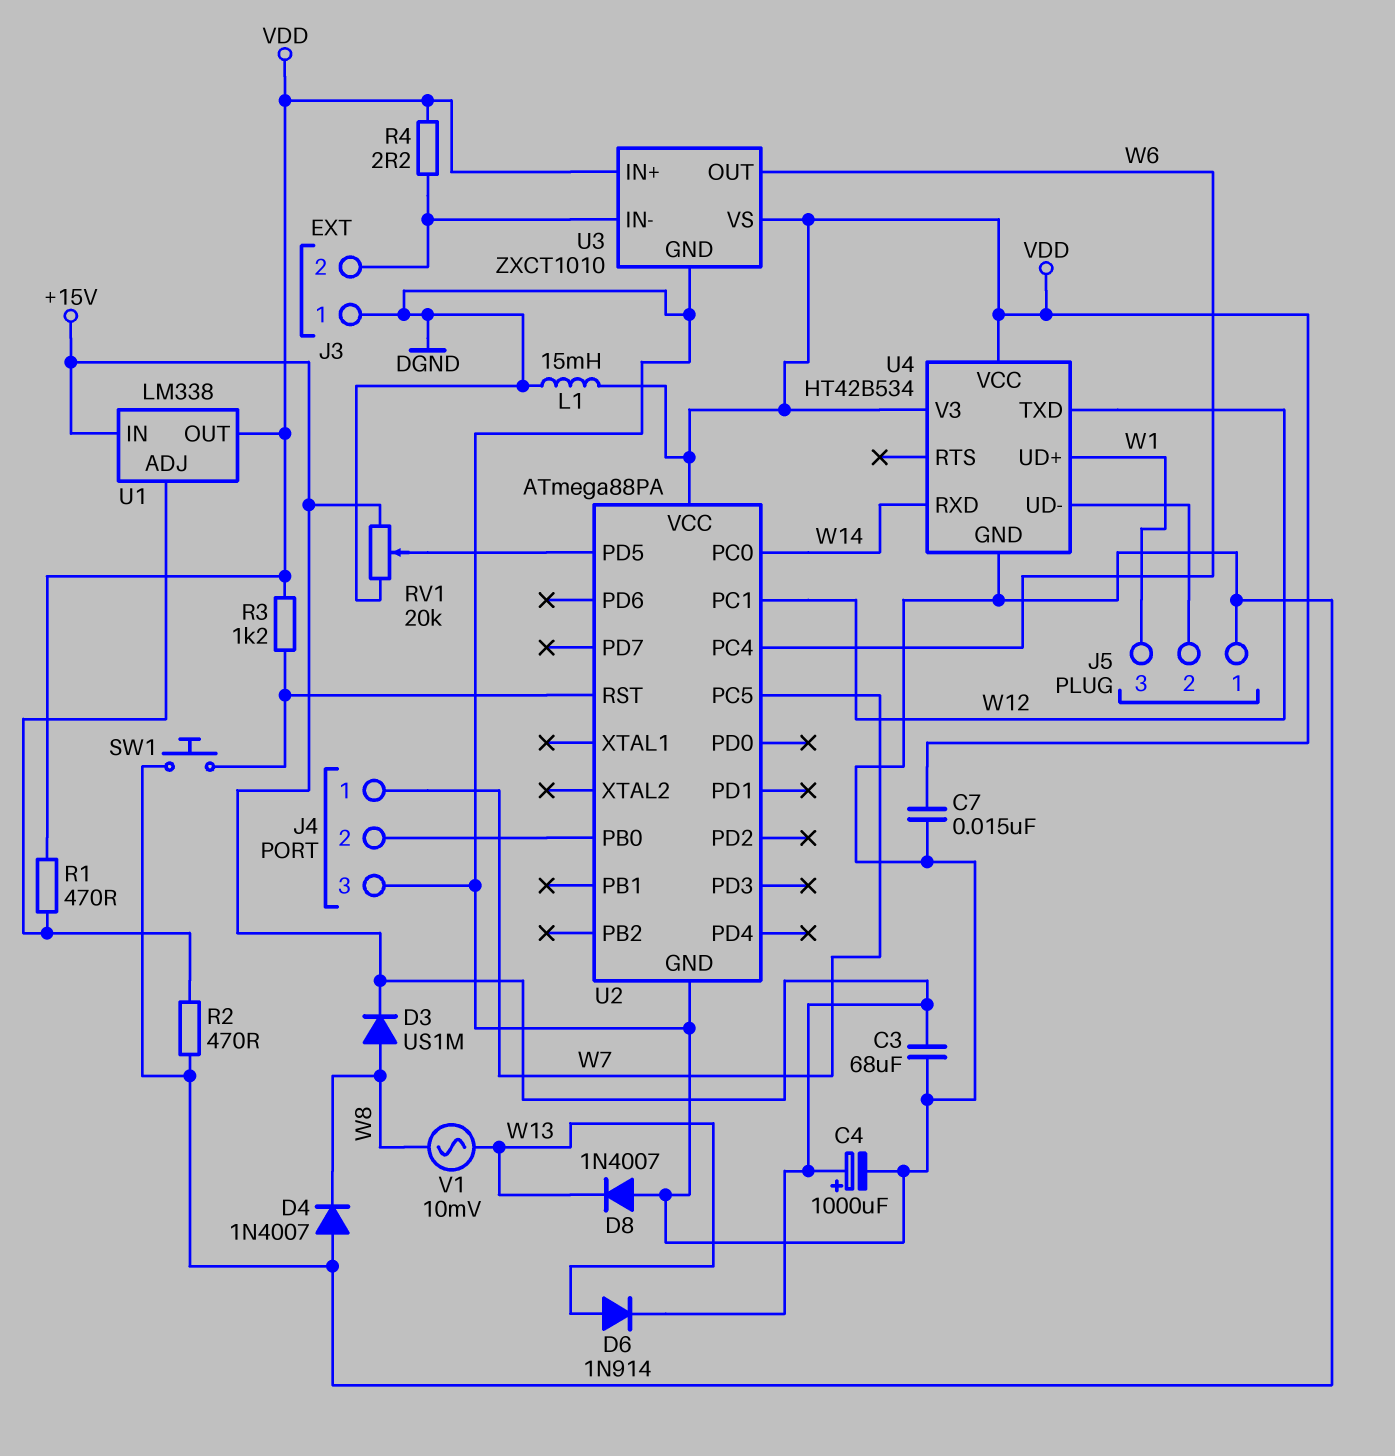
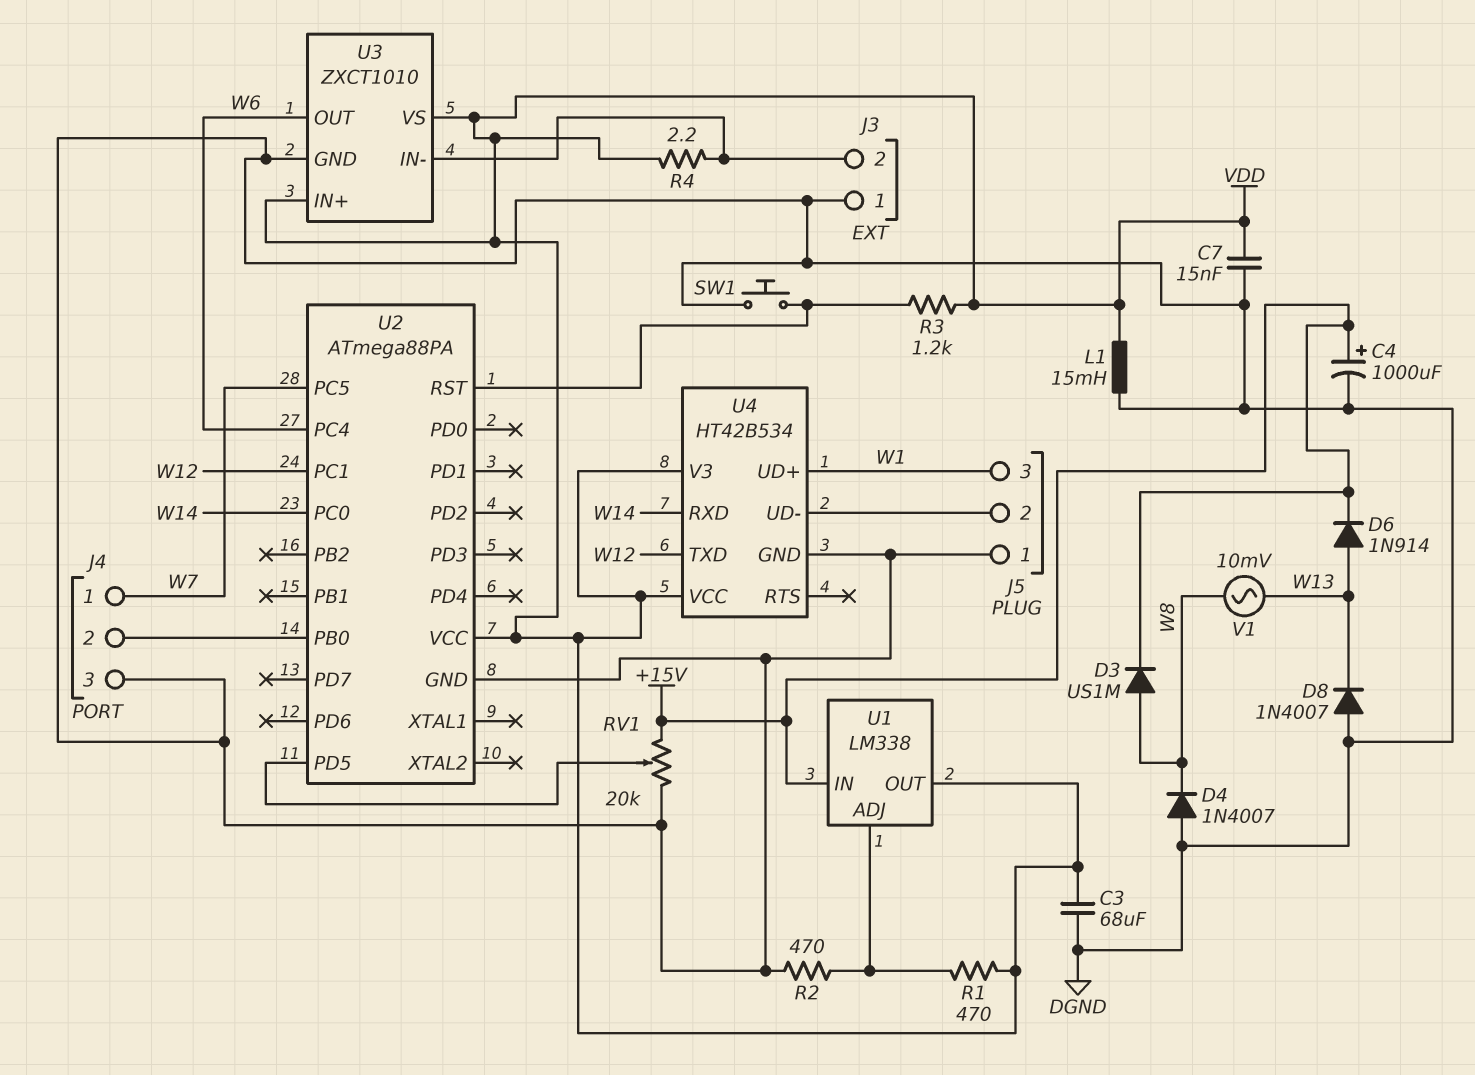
C3: 68uF (+15V, DGND) -> 68uF (DGND, VDD)

